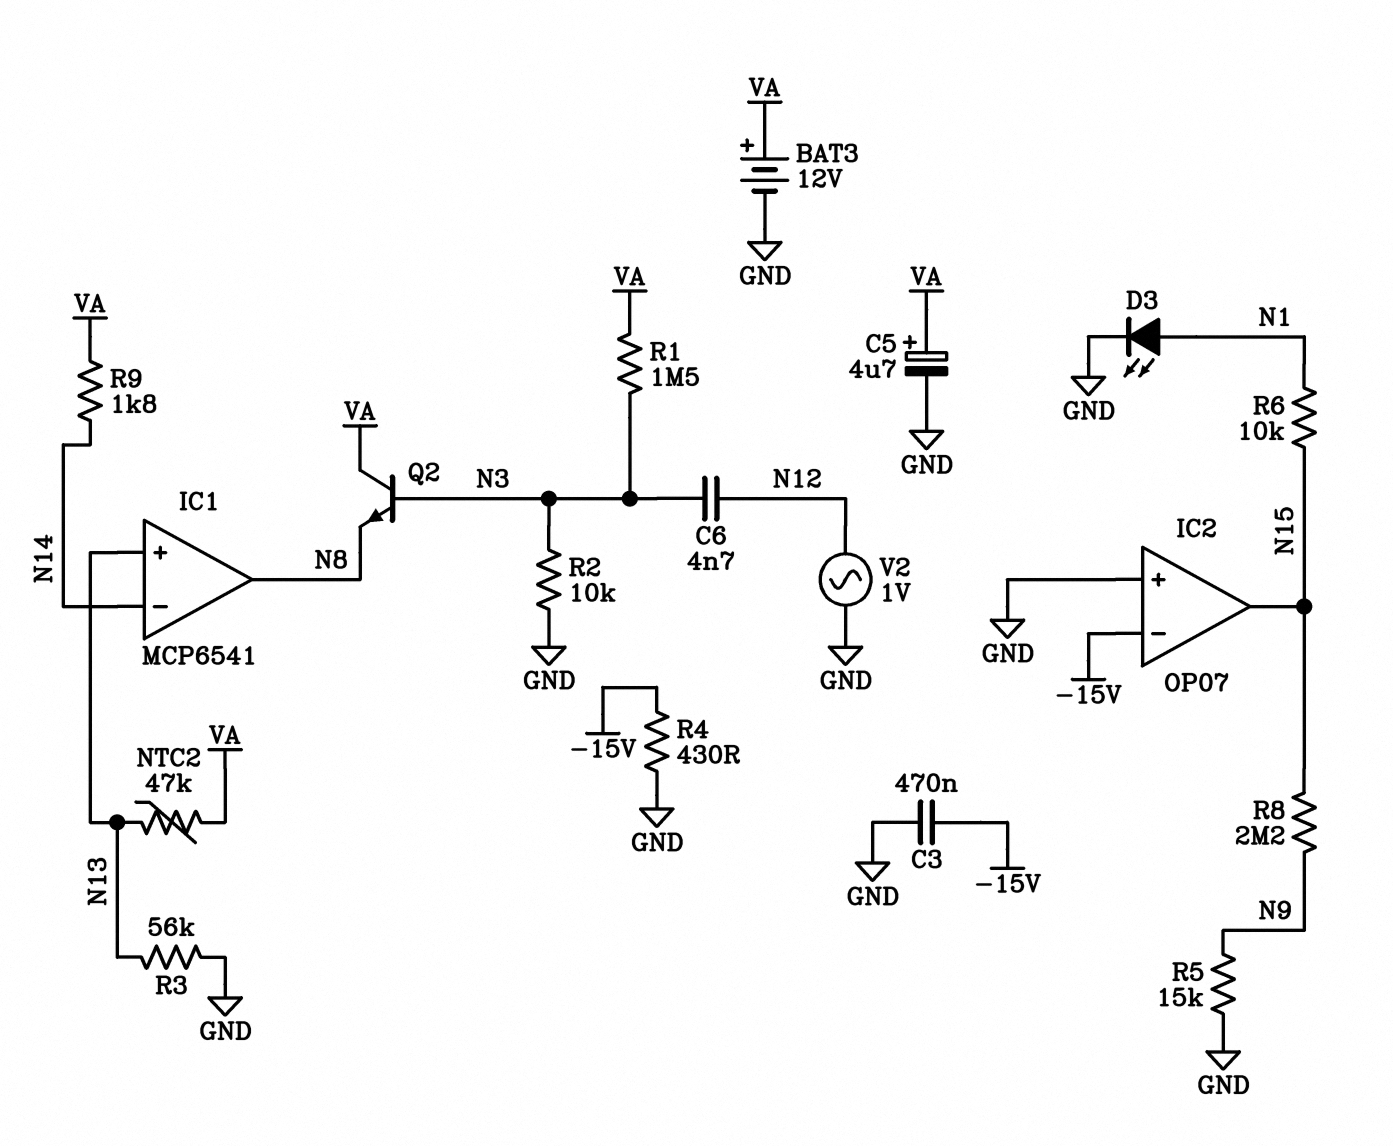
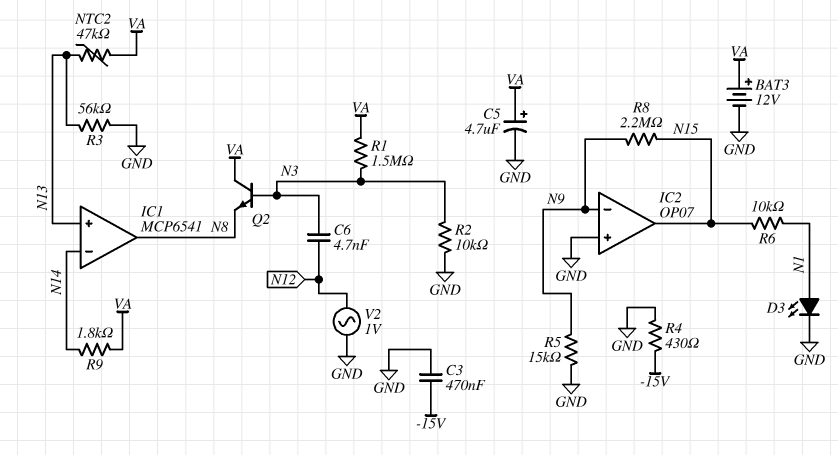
IC2 pin in-: -15V -> N9

